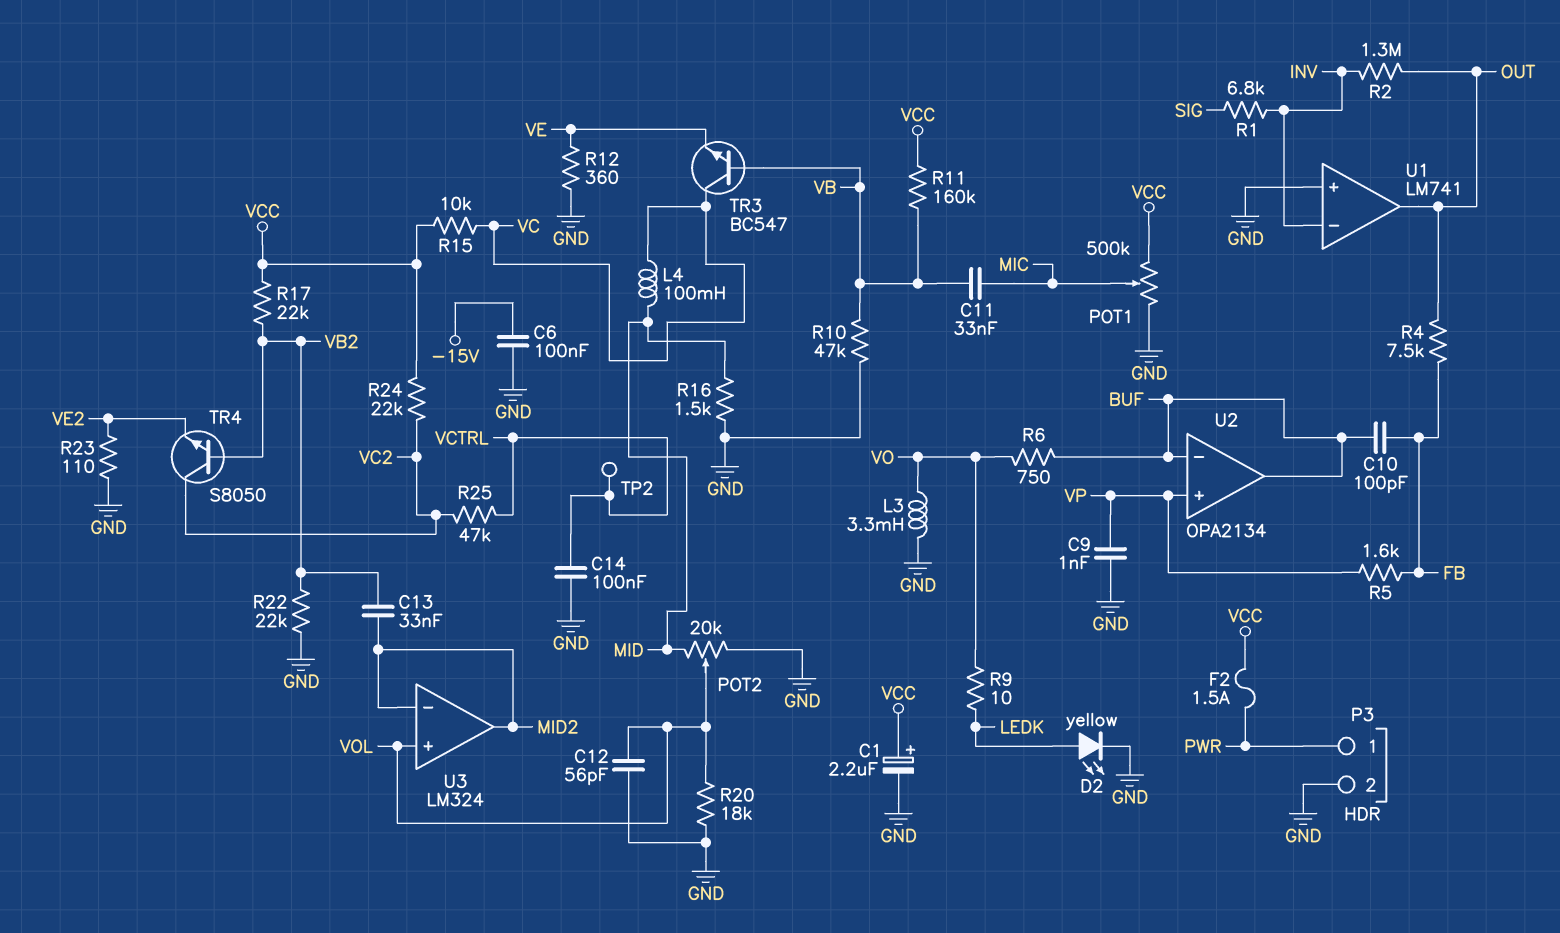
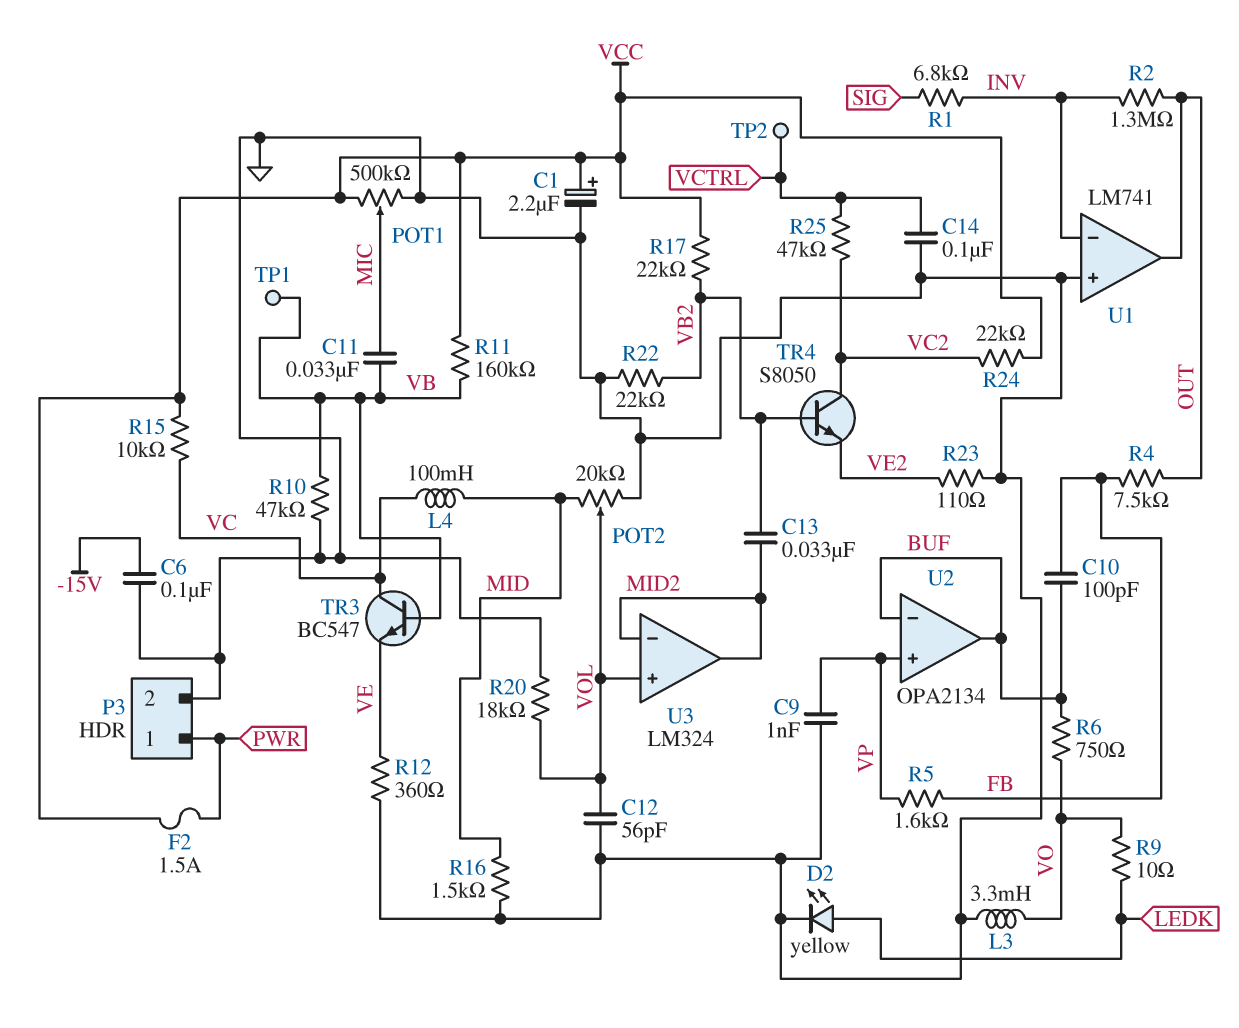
TP1: none -> test point (VB)

